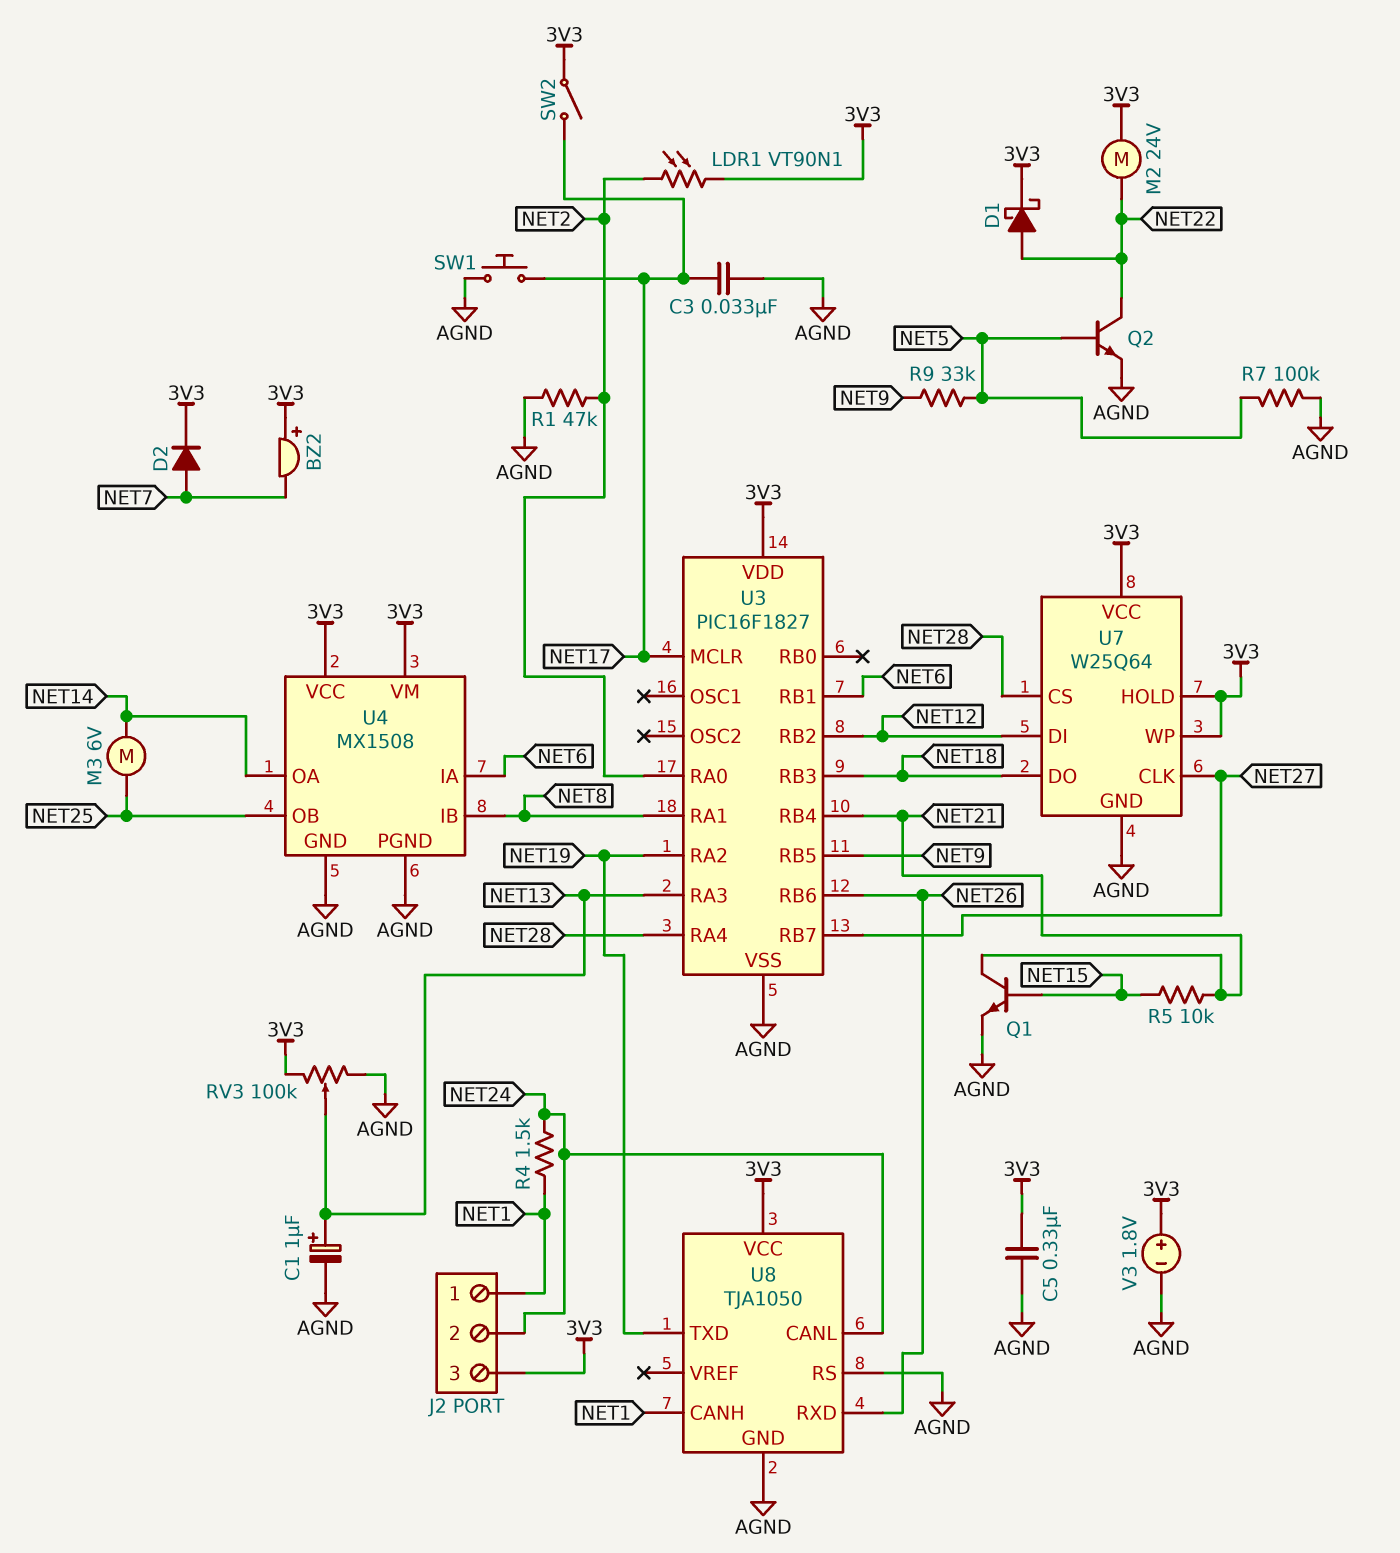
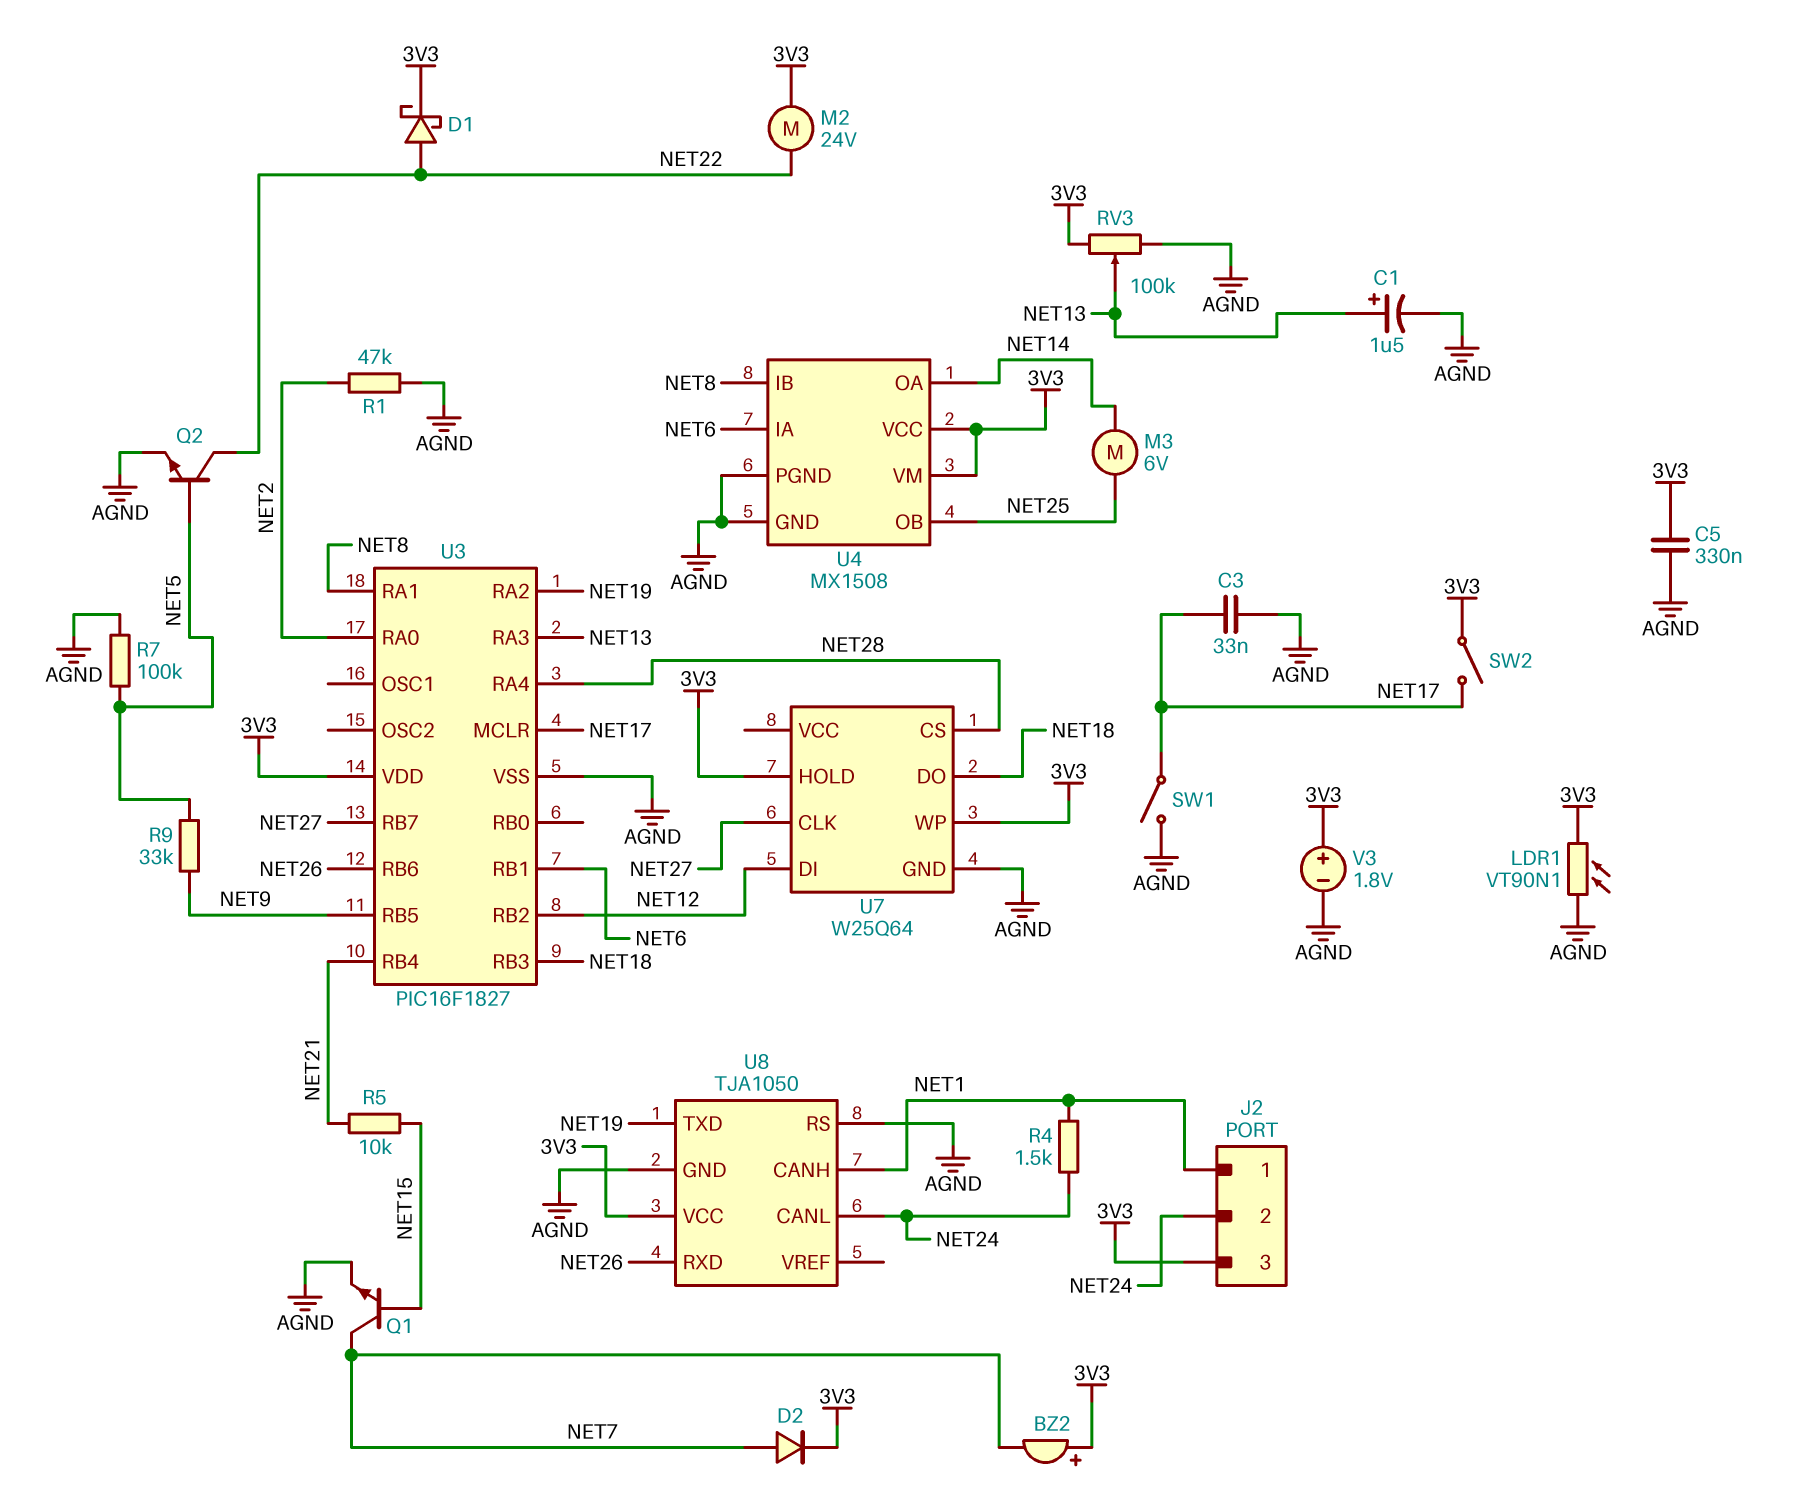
C1: 1uF (plus NET13, minus AGND) -> 1.5uF (plus NET13, minus AGND)
LDR1: VT90N1 (3V3, NET2) -> VT90N1 (3V3, AGND)
Q1: NPN (B NET15, C NET21, E AGND) -> NPN (B NET15, C NET7, E AGND)
SW1: button (AGND, NET17) -> switch (AGND, NET17)
U7 pin VCC: 3V3 -> none

